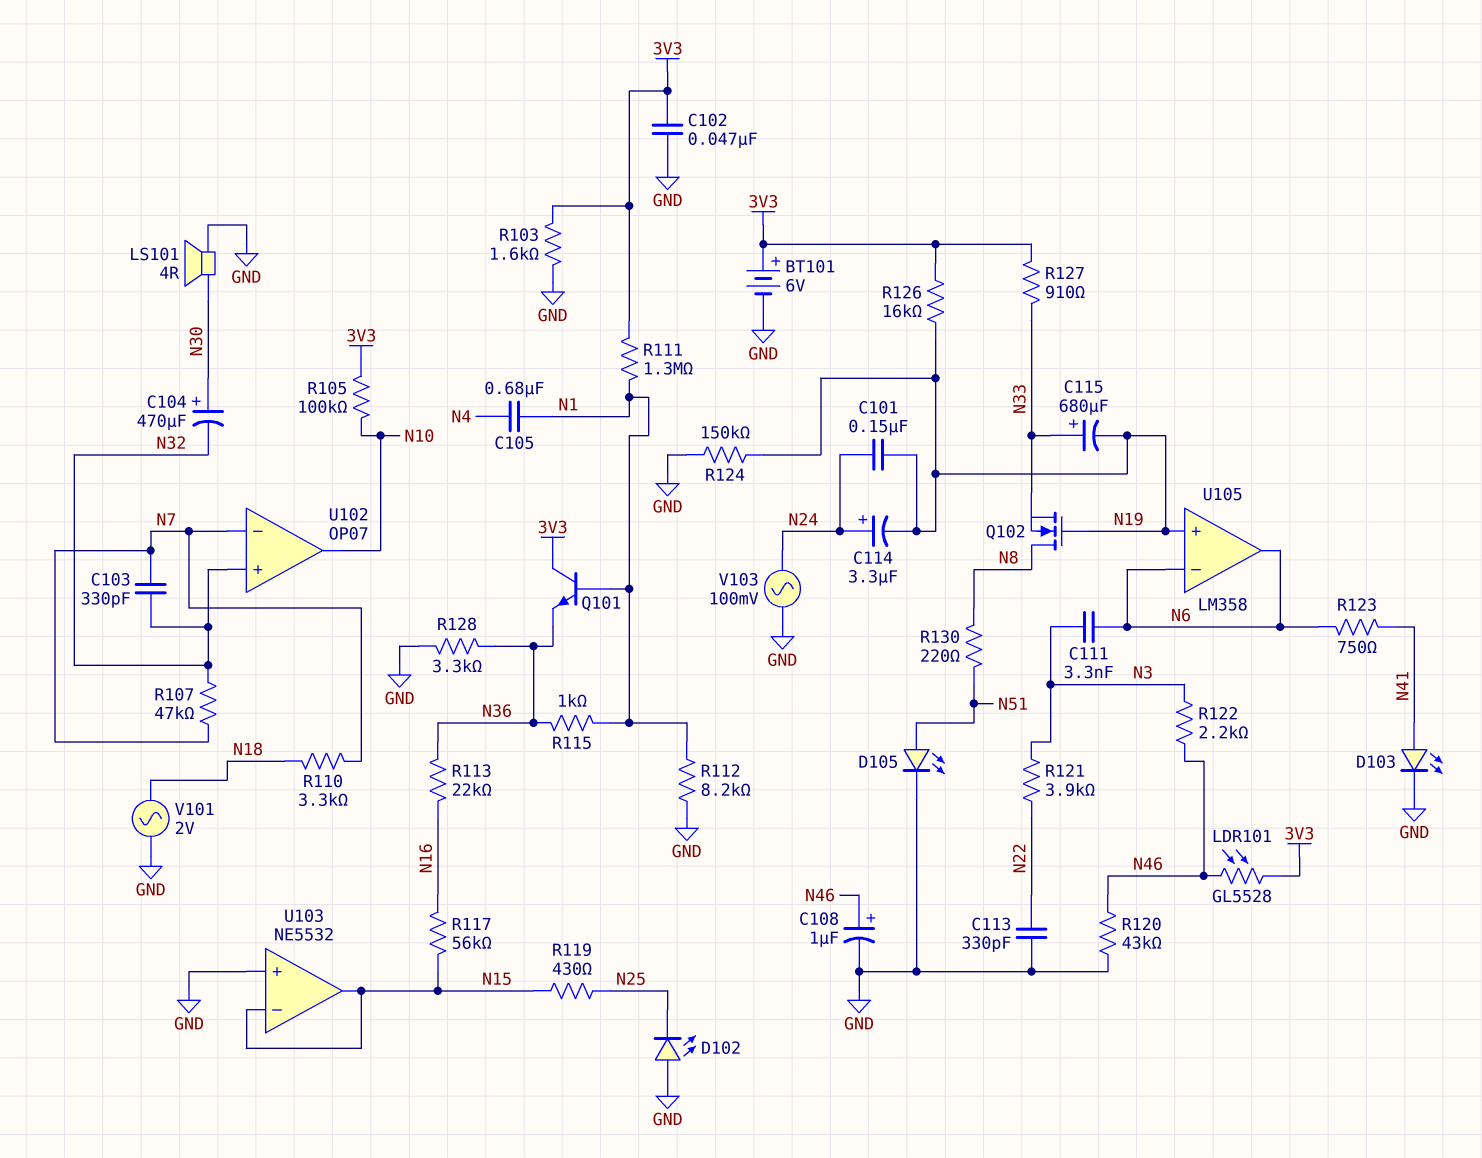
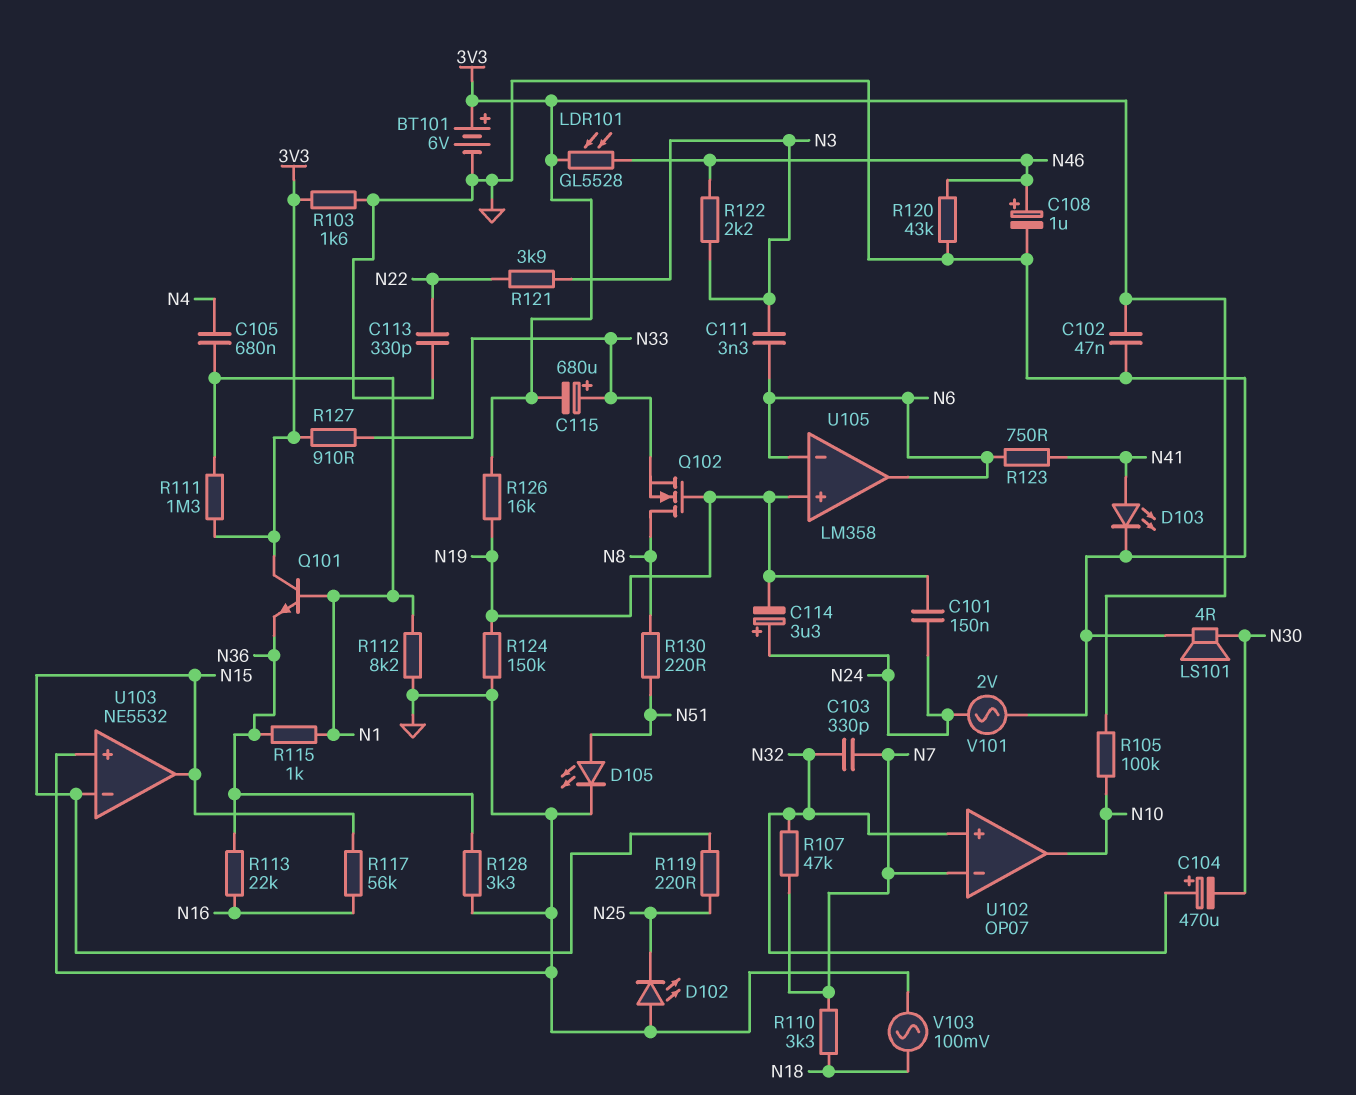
C104: 470uF (plus N30, minus N32) -> 470uF (plus N32, minus N30)
C115: 680uF (plus N33, minus N19) -> 680uF (plus N33, minus 3V3)
R119: 430 (N15, N25) -> 220 (N15, N25)
V101: AC 2V (GND, N18) -> AC 2V (GND, N24)
V103: AC 100mV (GND, N24) -> AC 100mV (GND, N18)

